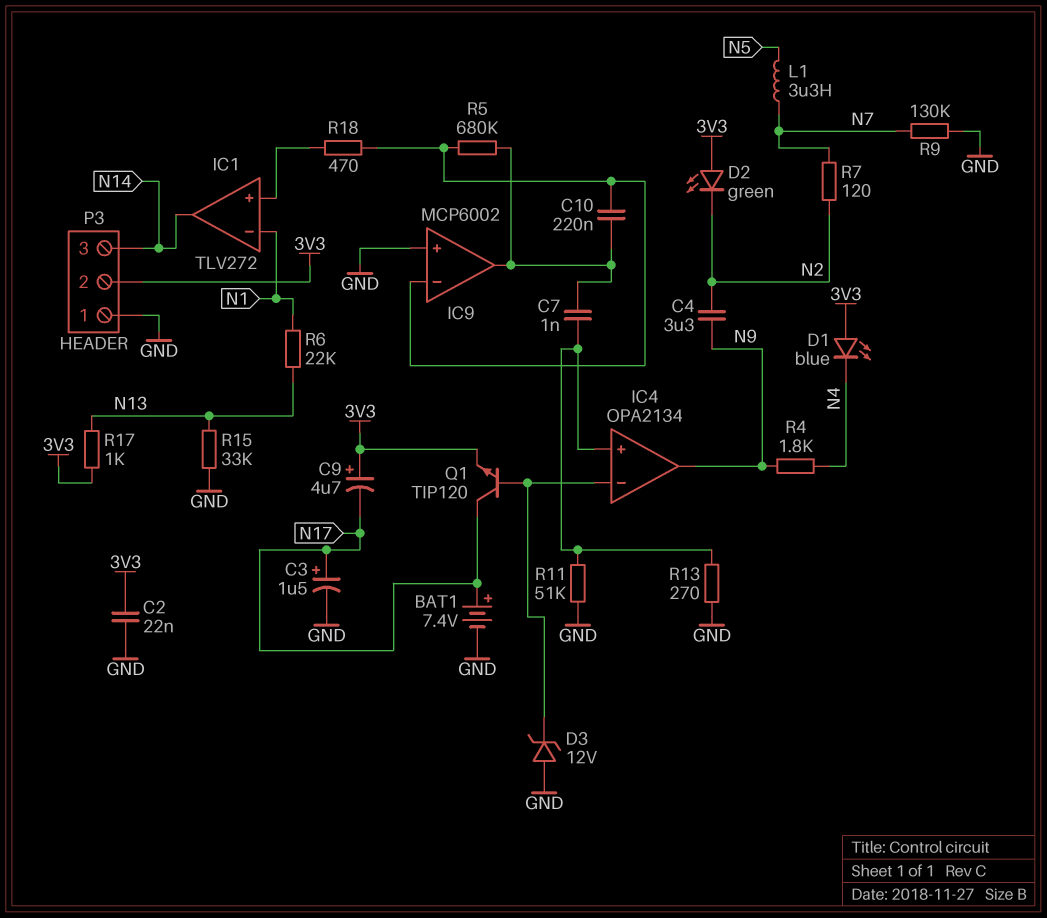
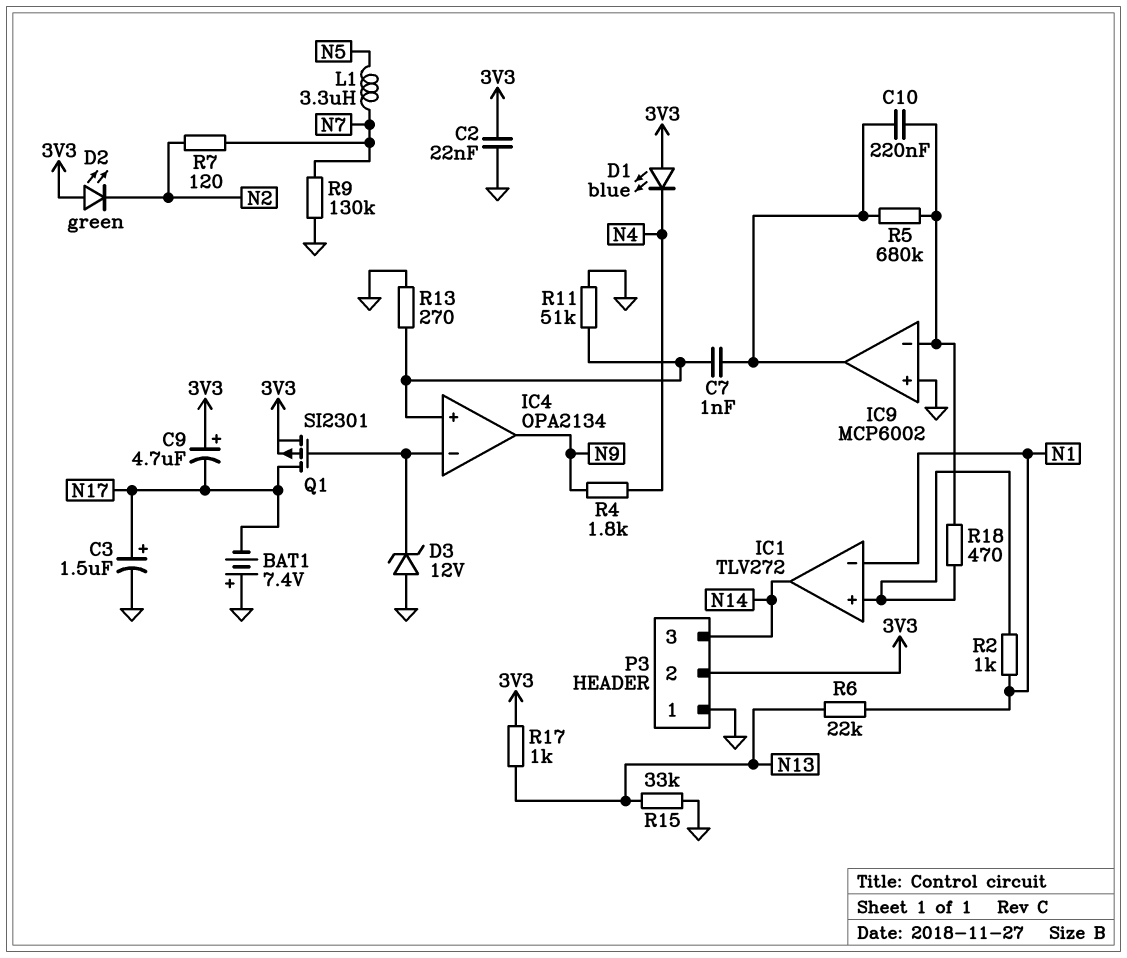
BAT1: 7.4V (plus N17, minus GND) -> 7.4V (plus GND, minus N17)
C4: 3.3uF (N2, N9) -> none
Q1: NPN TIP120 (B IC4/in-, C N17, E 3V3) -> PMOS SI2301 (G IC4/in-, D N17, S 3V3)
R2: none -> 1k (IC1/in+, N1)

